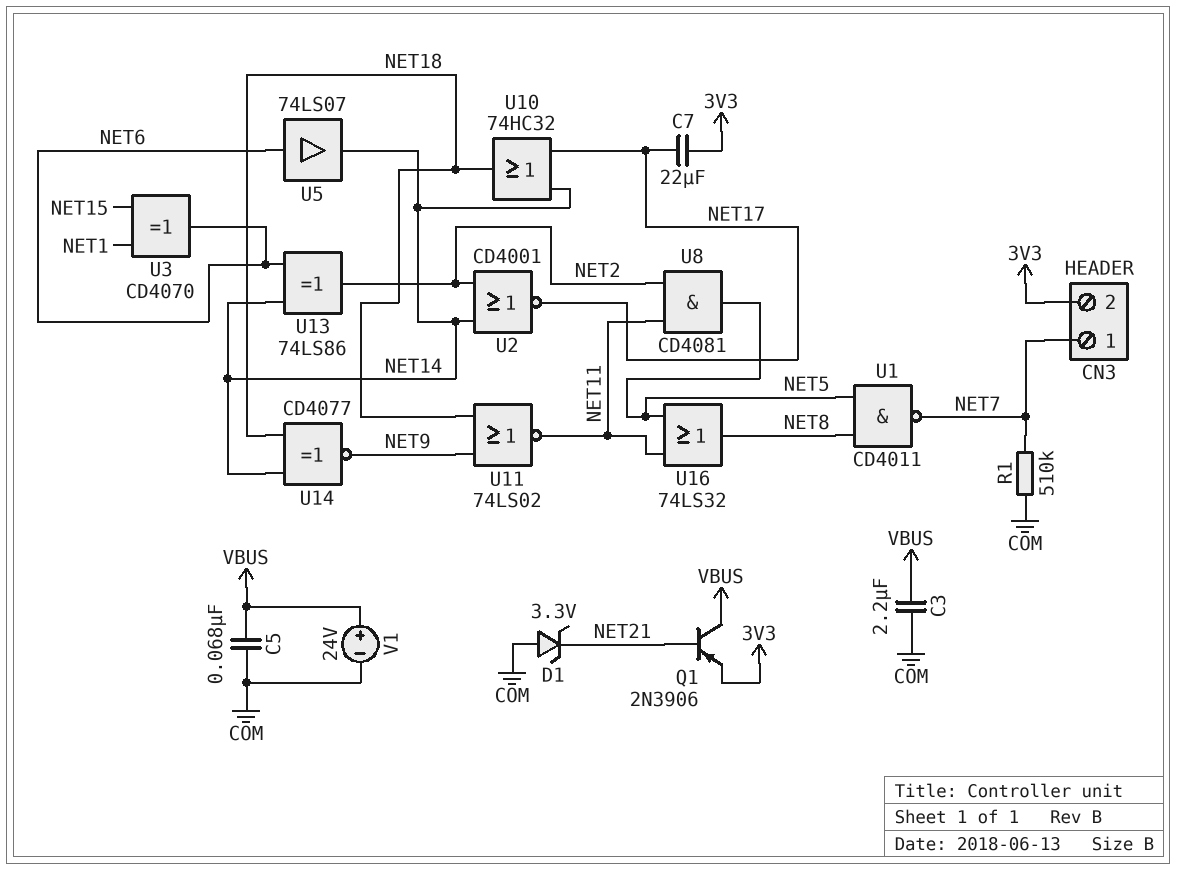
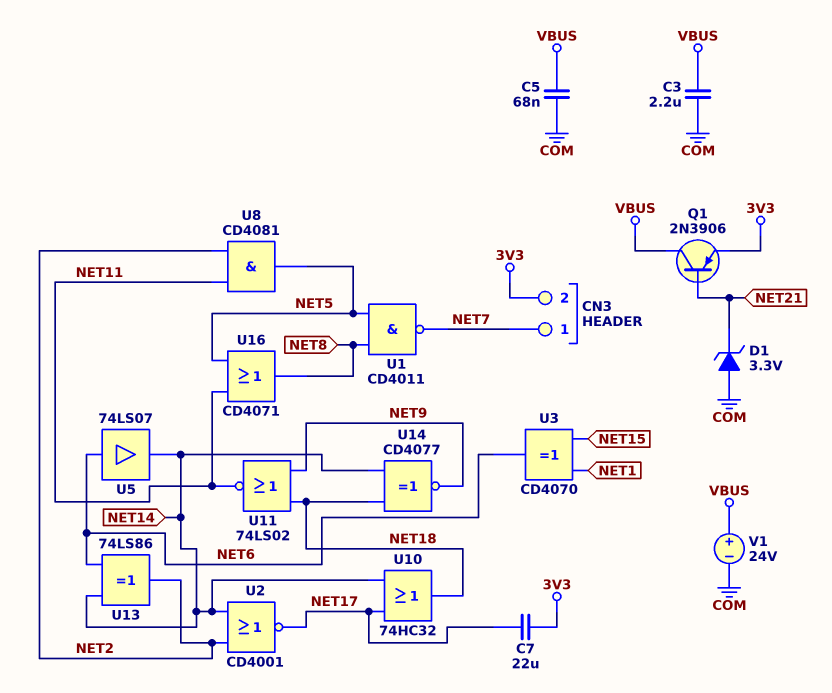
R1: 510k (COM, NET7) -> none
U16: OR 74LS32 (in NET5, in NET11, out NET8) -> OR CD4071 (in NET5, in NET11, out NET8)

